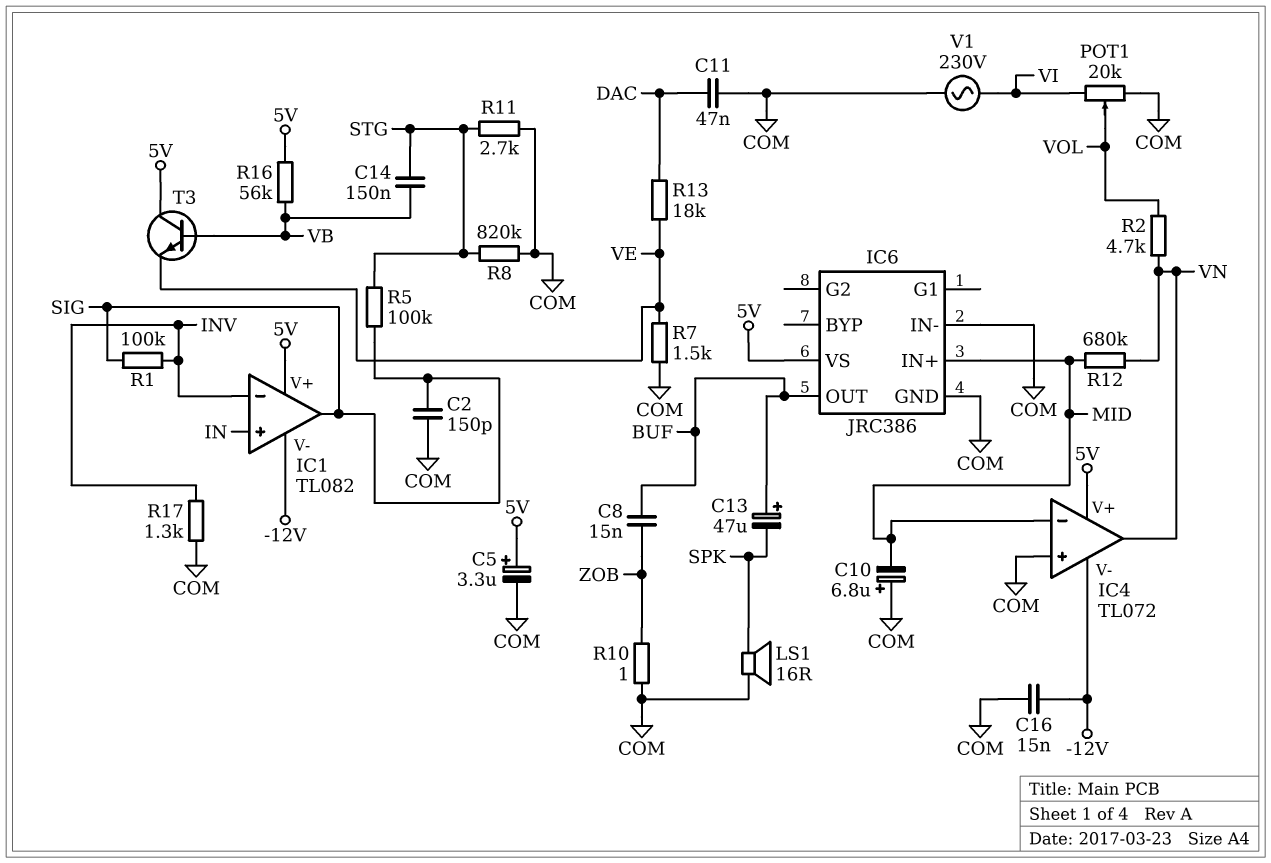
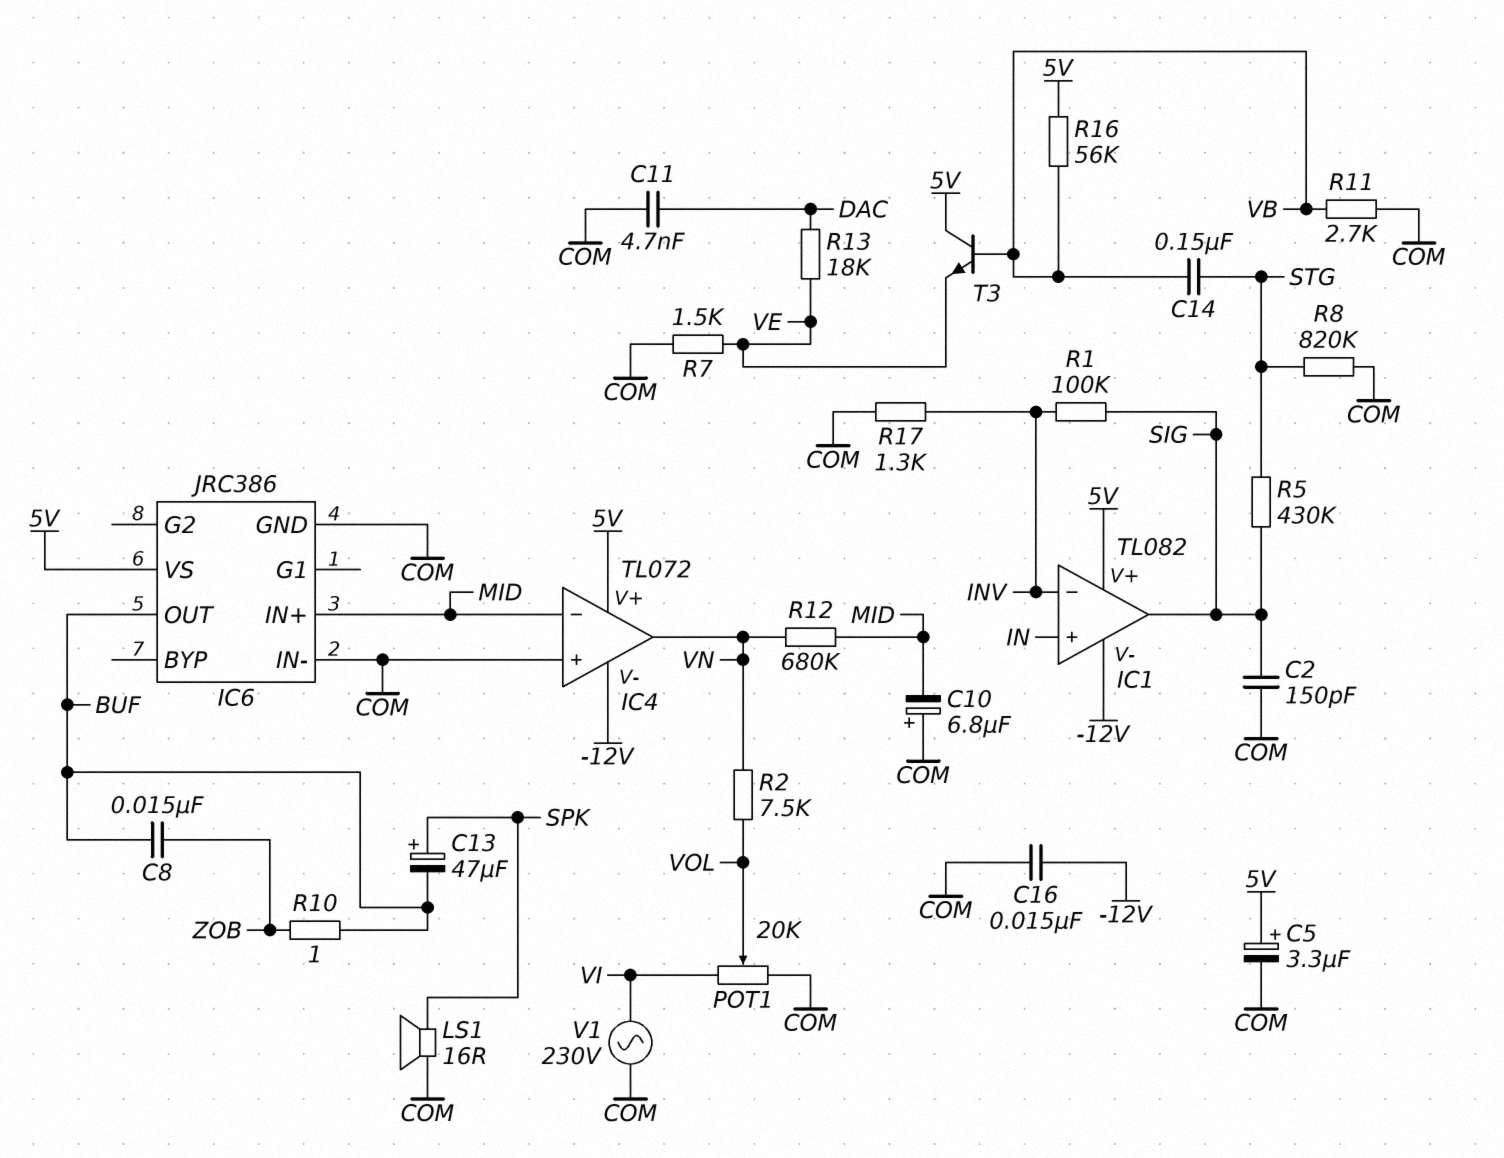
C11: 47nF (COM, DAC) -> 4.7nF (COM, DAC)
C13: 47uF (plus BUF, minus SPK) -> 47uF (plus SPK, minus BUF)
R2: 4.7k (VN, VOL) -> 7.5k (VN, VOL)
R5: 100k (SIG, STG) -> 430k (SIG, STG)
R10: 1 (COM, ZOB) -> 1 (BUF, ZOB)
R11: 2.7k (COM, STG) -> 2.7k (COM, VB)

